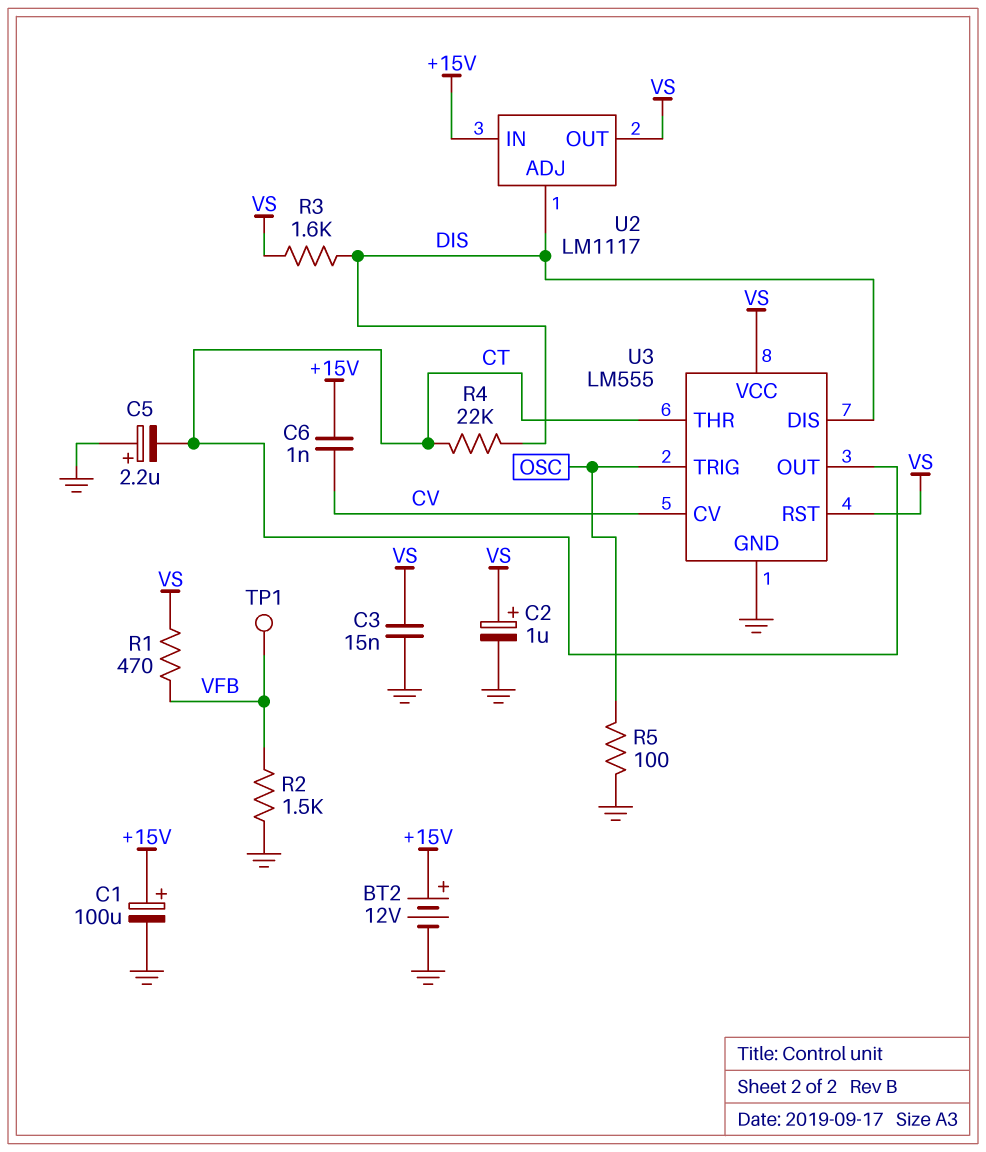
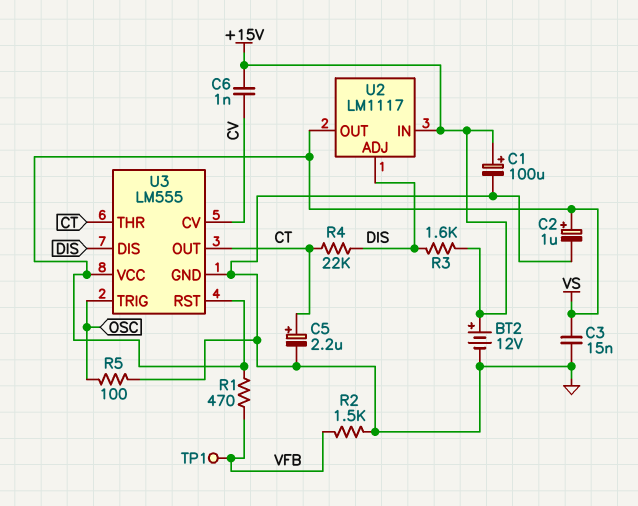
C5: 2.2uF (plus GND, minus CT) -> 2.2uF (plus CT, minus GND)
R3: 1.6k (DIS, VS) -> 1.6k (+15V, DIS)

